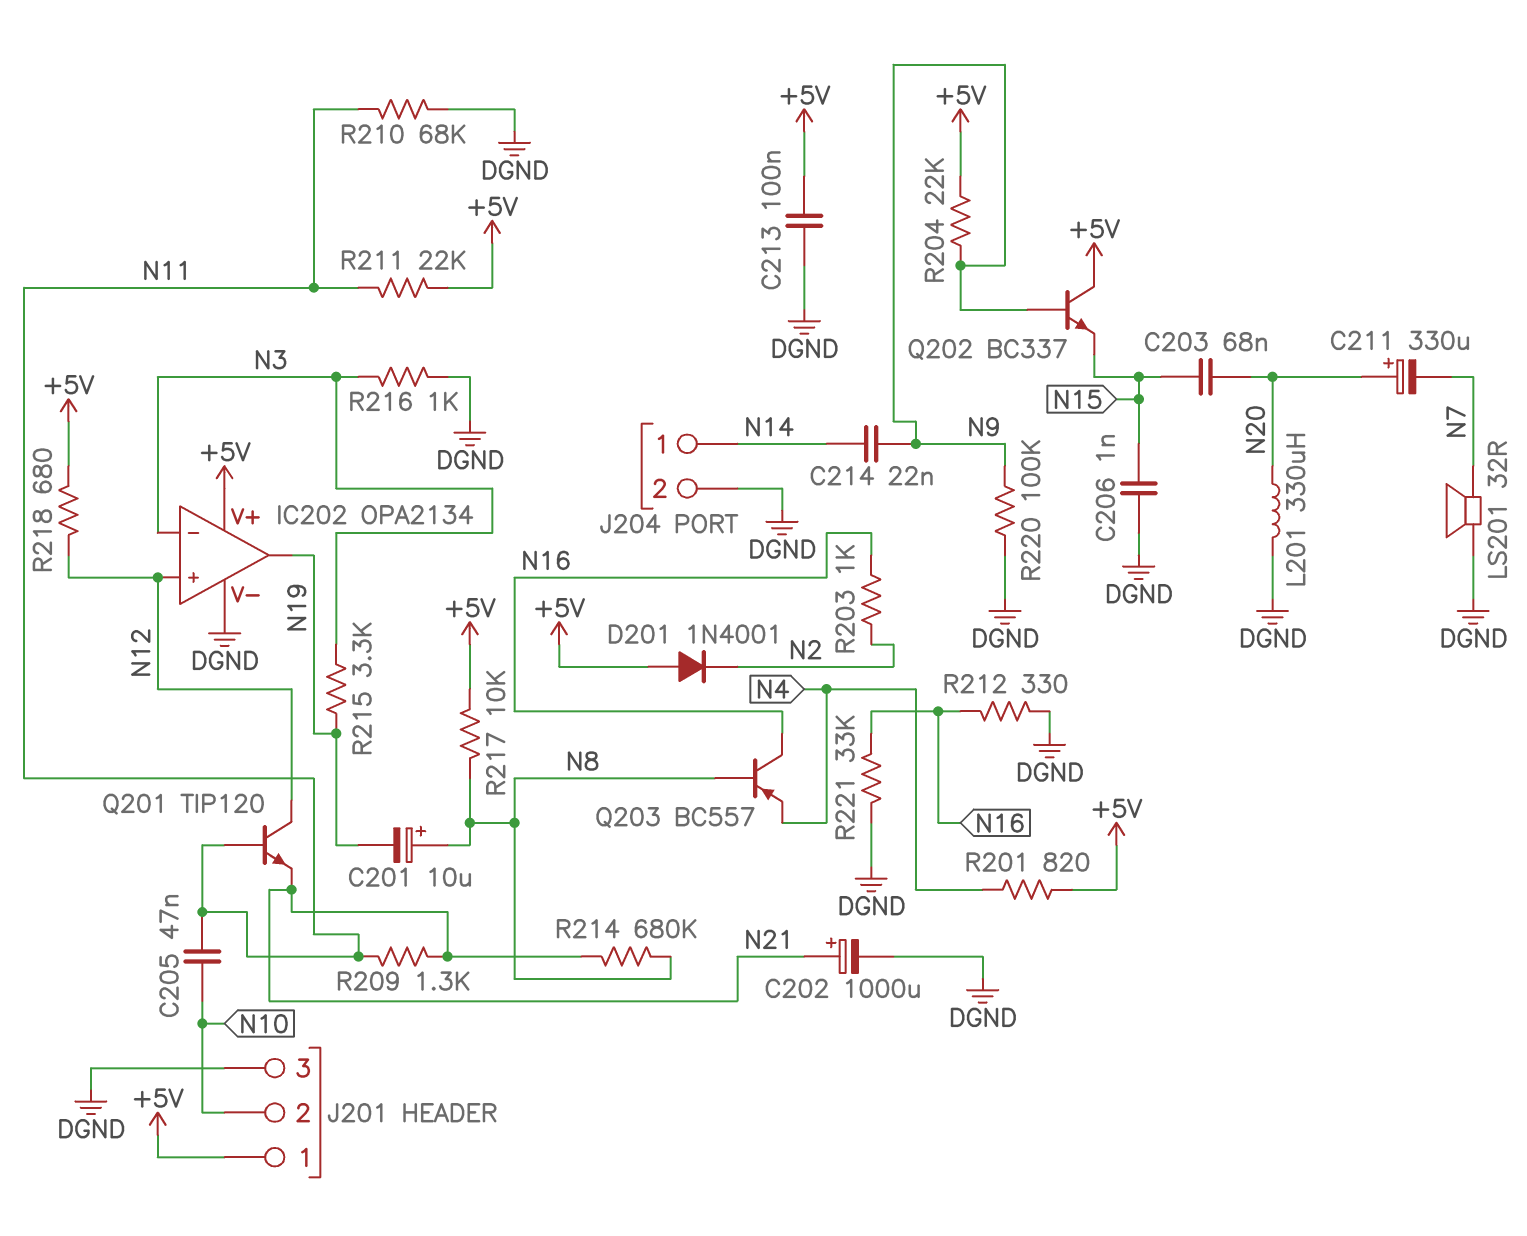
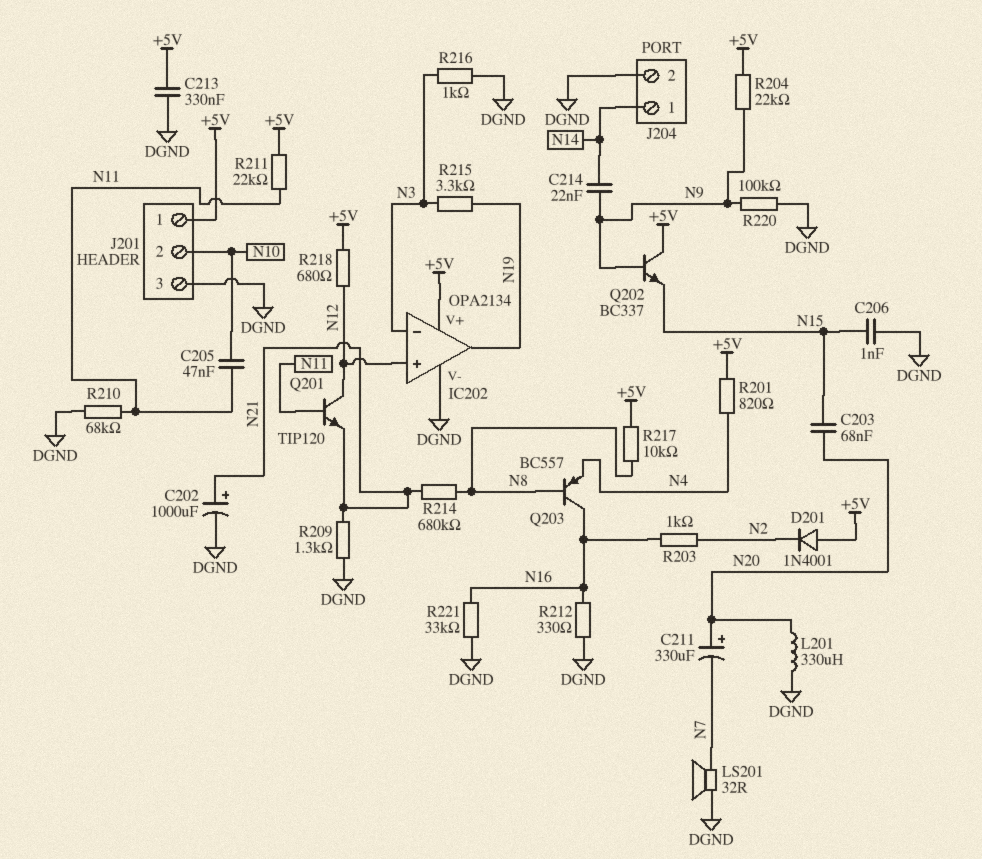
C201: 10uF (plus N8, minus N19) -> none
C213: 100nF (+5V, DGND) -> 330nF (+5V, DGND)
R209: 1.3k (N11, N21) -> 1.3k (DGND, N21)

